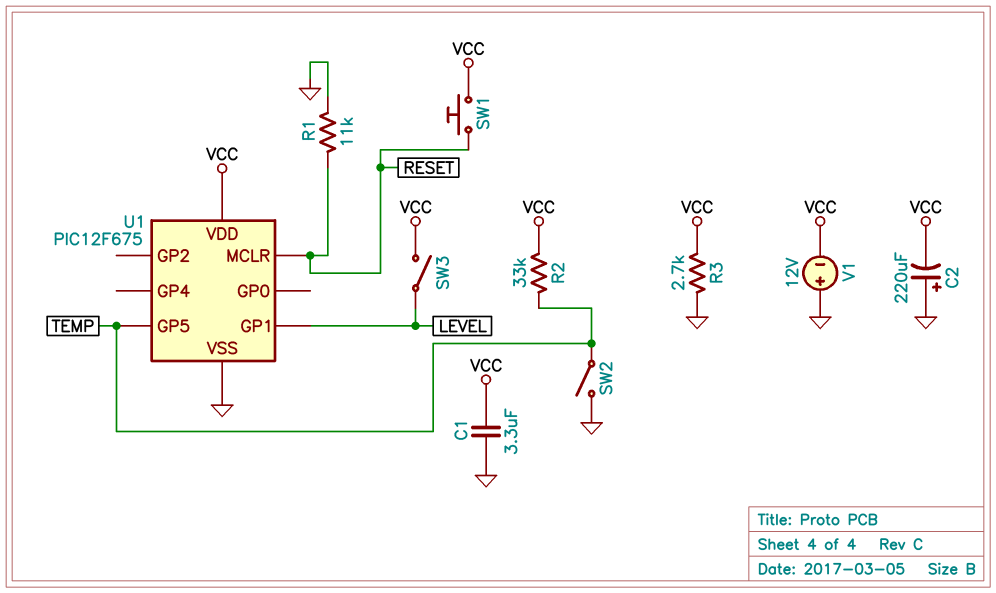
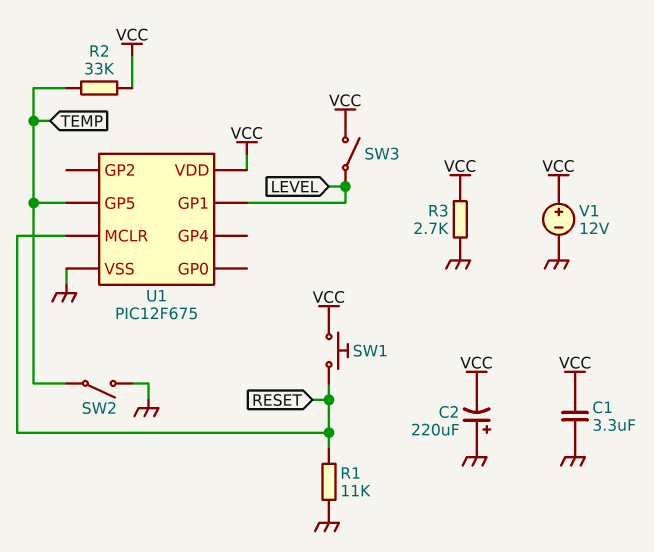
V1: 12V (plus GND, minus VCC) -> 12V (plus VCC, minus GND)

